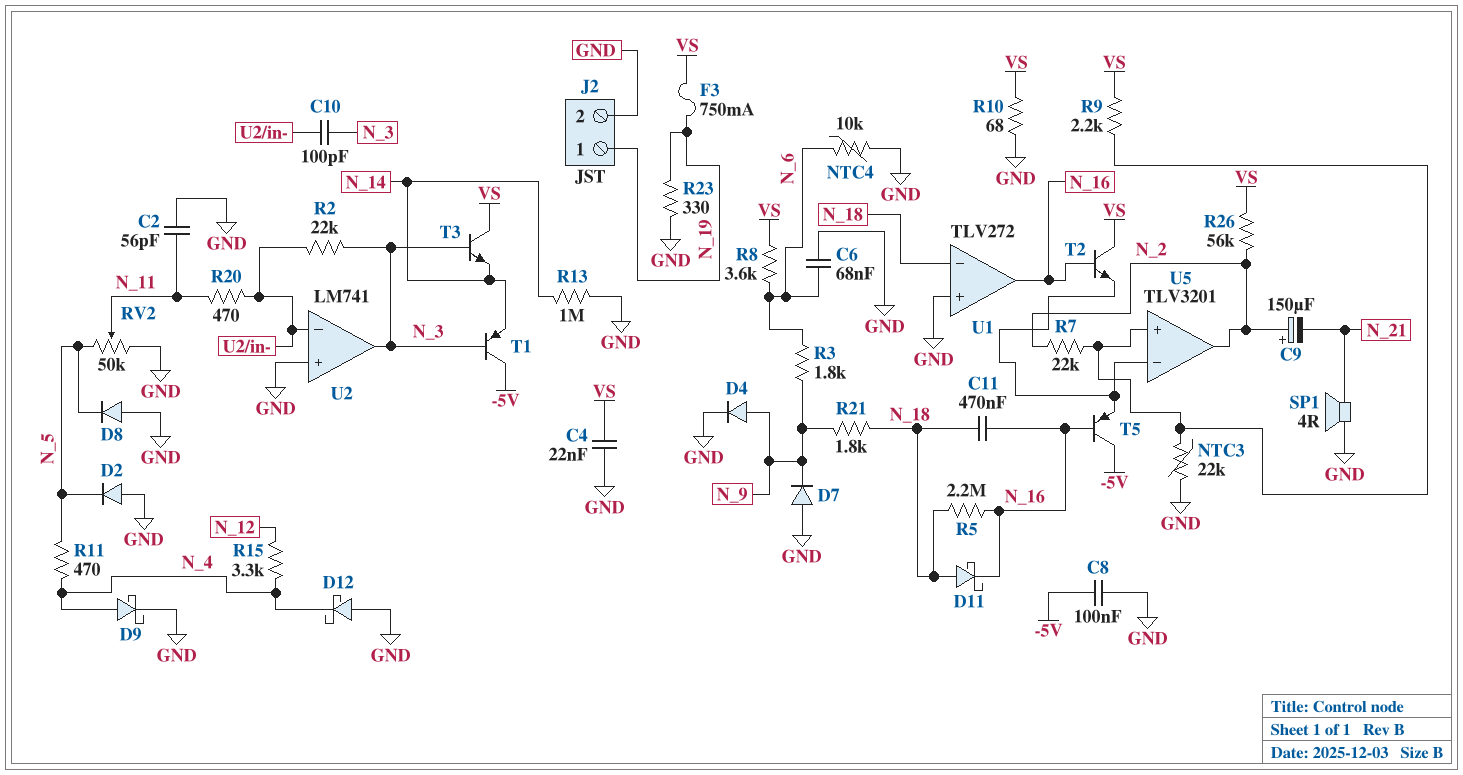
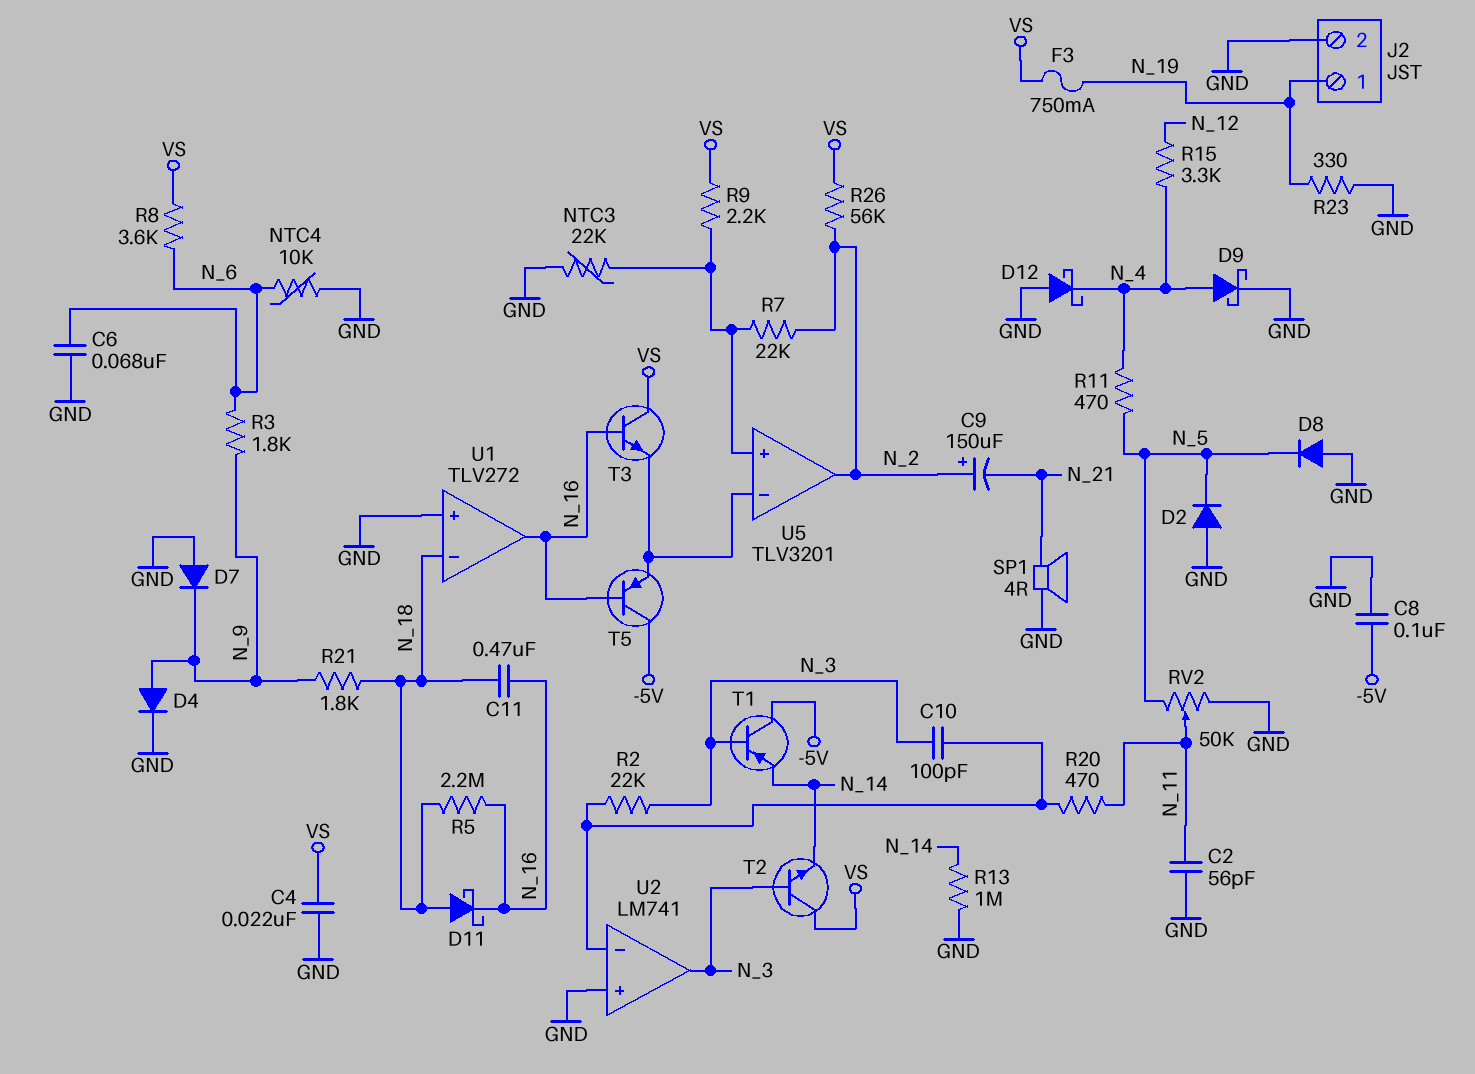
R10: 68 (GND, VS) -> none
T2: NPN (B N_16, C VS, E U5/in-) -> NPN (B N_3, C VS, E N_14)
T3: NPN (B N_3, C VS, E N_14) -> NPN (B N_16, C VS, E U5/in-)

